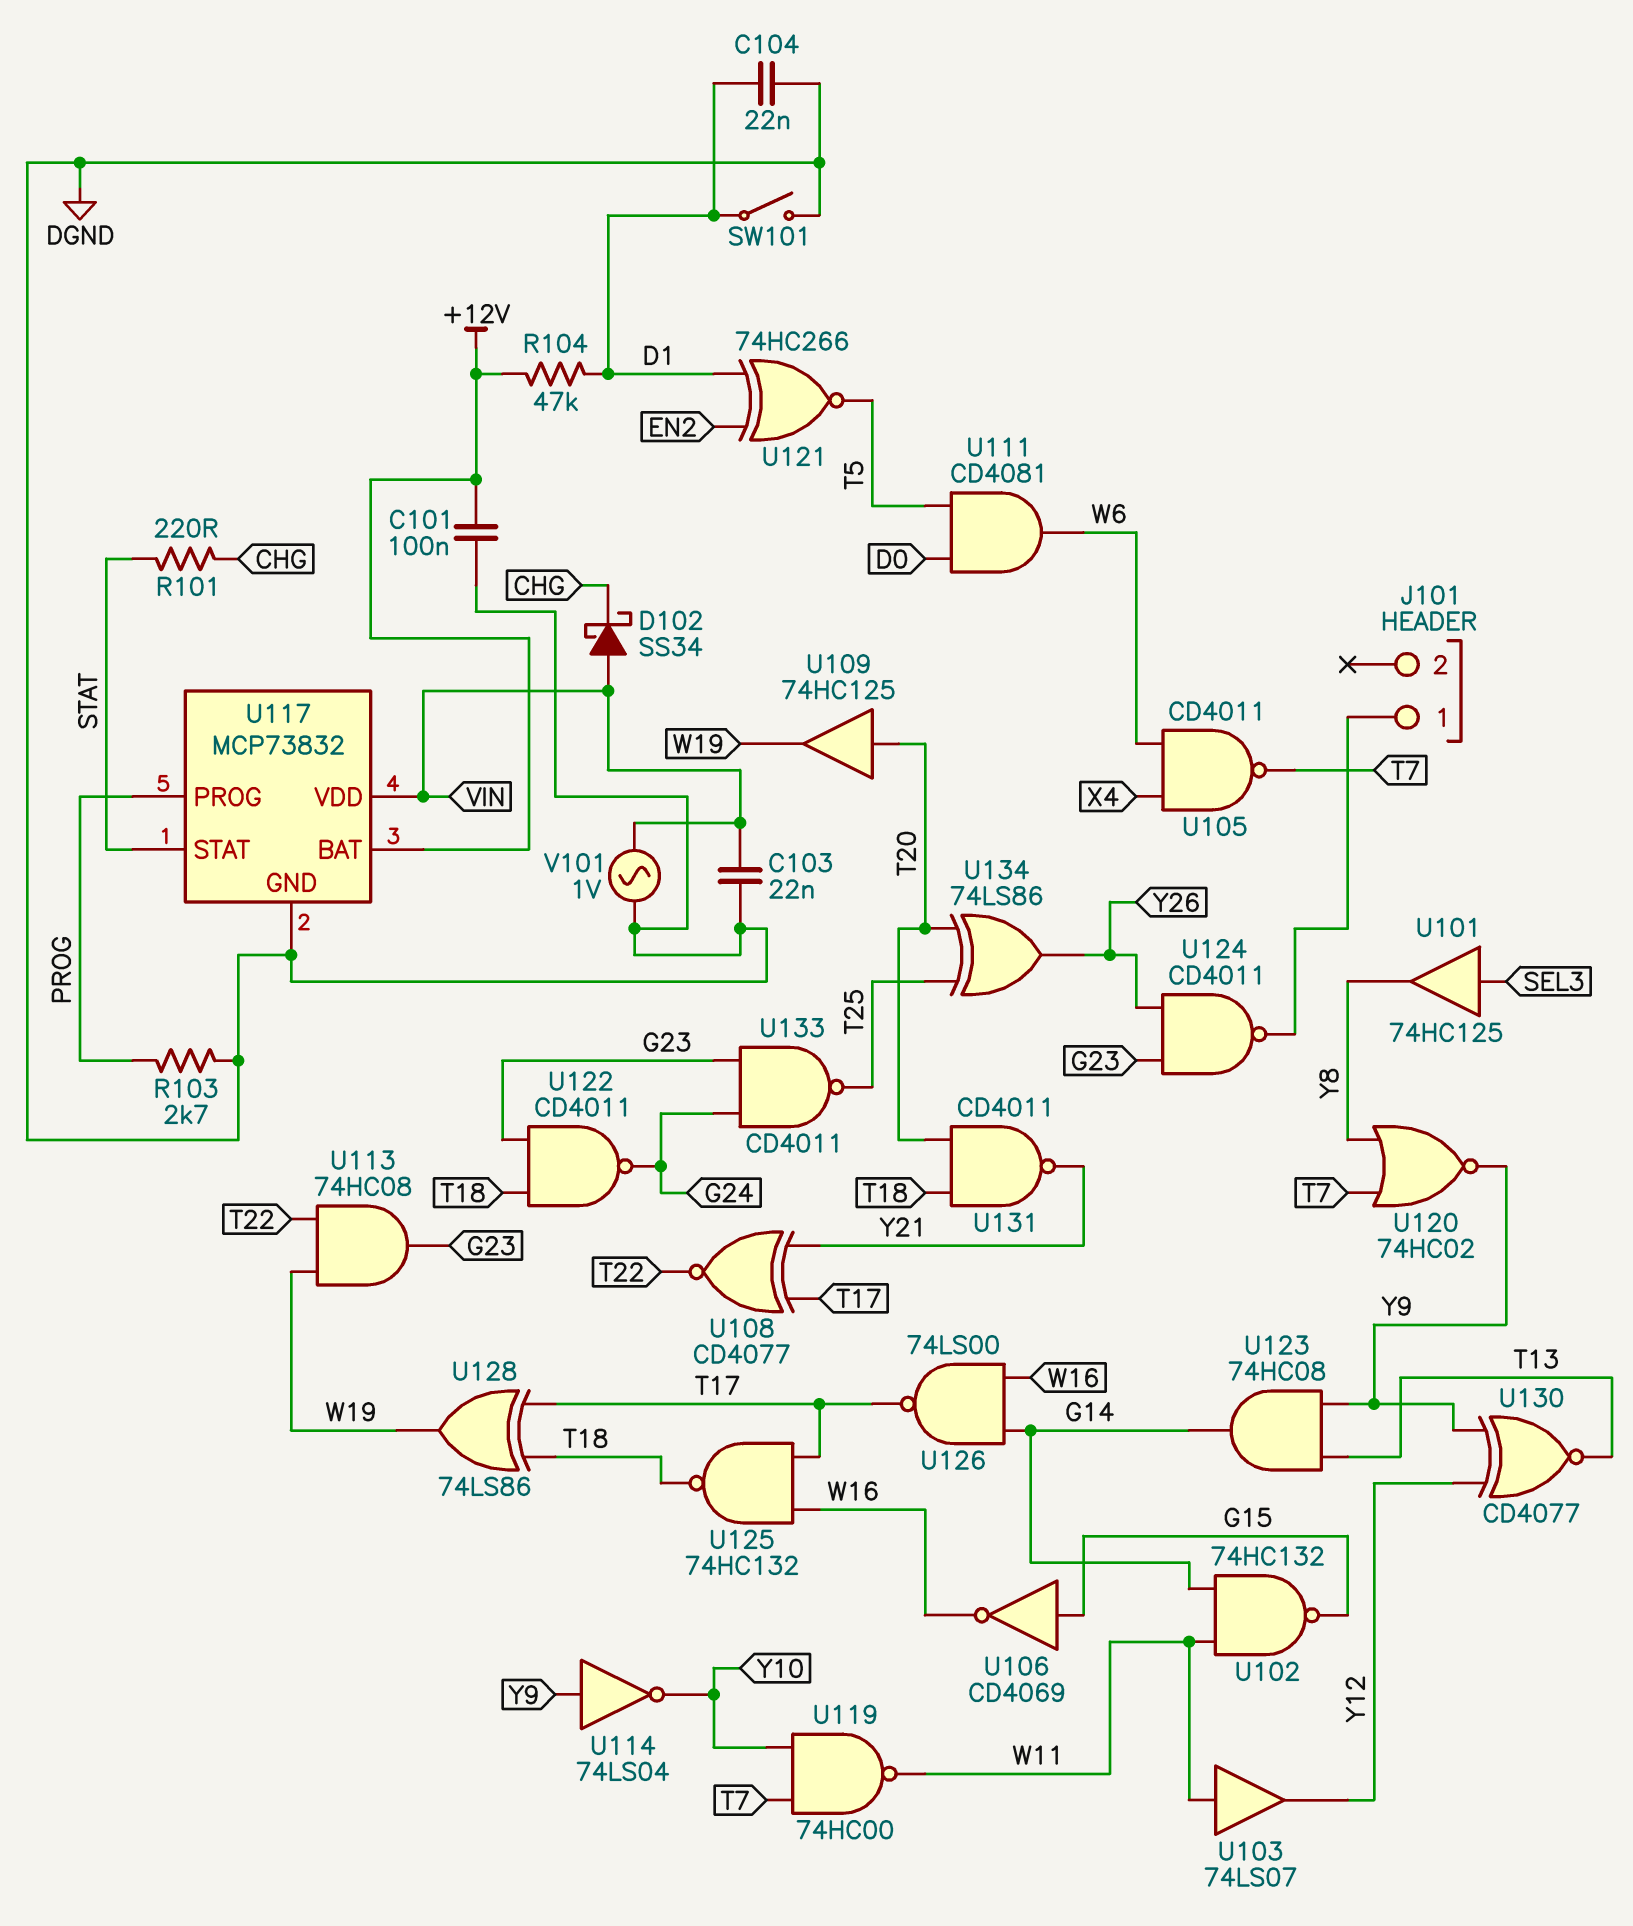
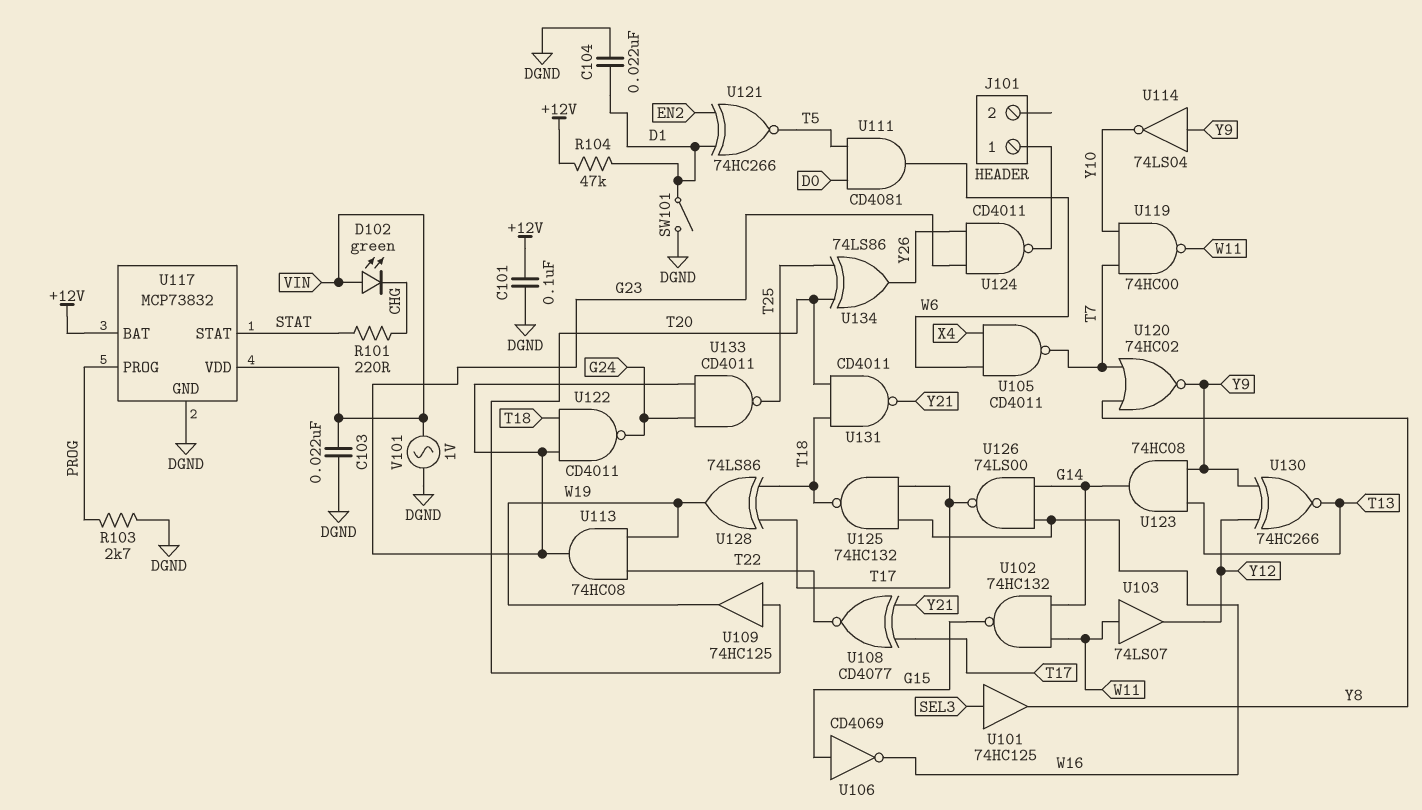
D102: schottky SS34 (A VIN, K CHG) -> LED green (A VIN, K CHG)
U130: XNOR CD4077 (in Y9, in Y12, out T13) -> XNOR 74HC266 (in Y9, in Y12, out T13)

